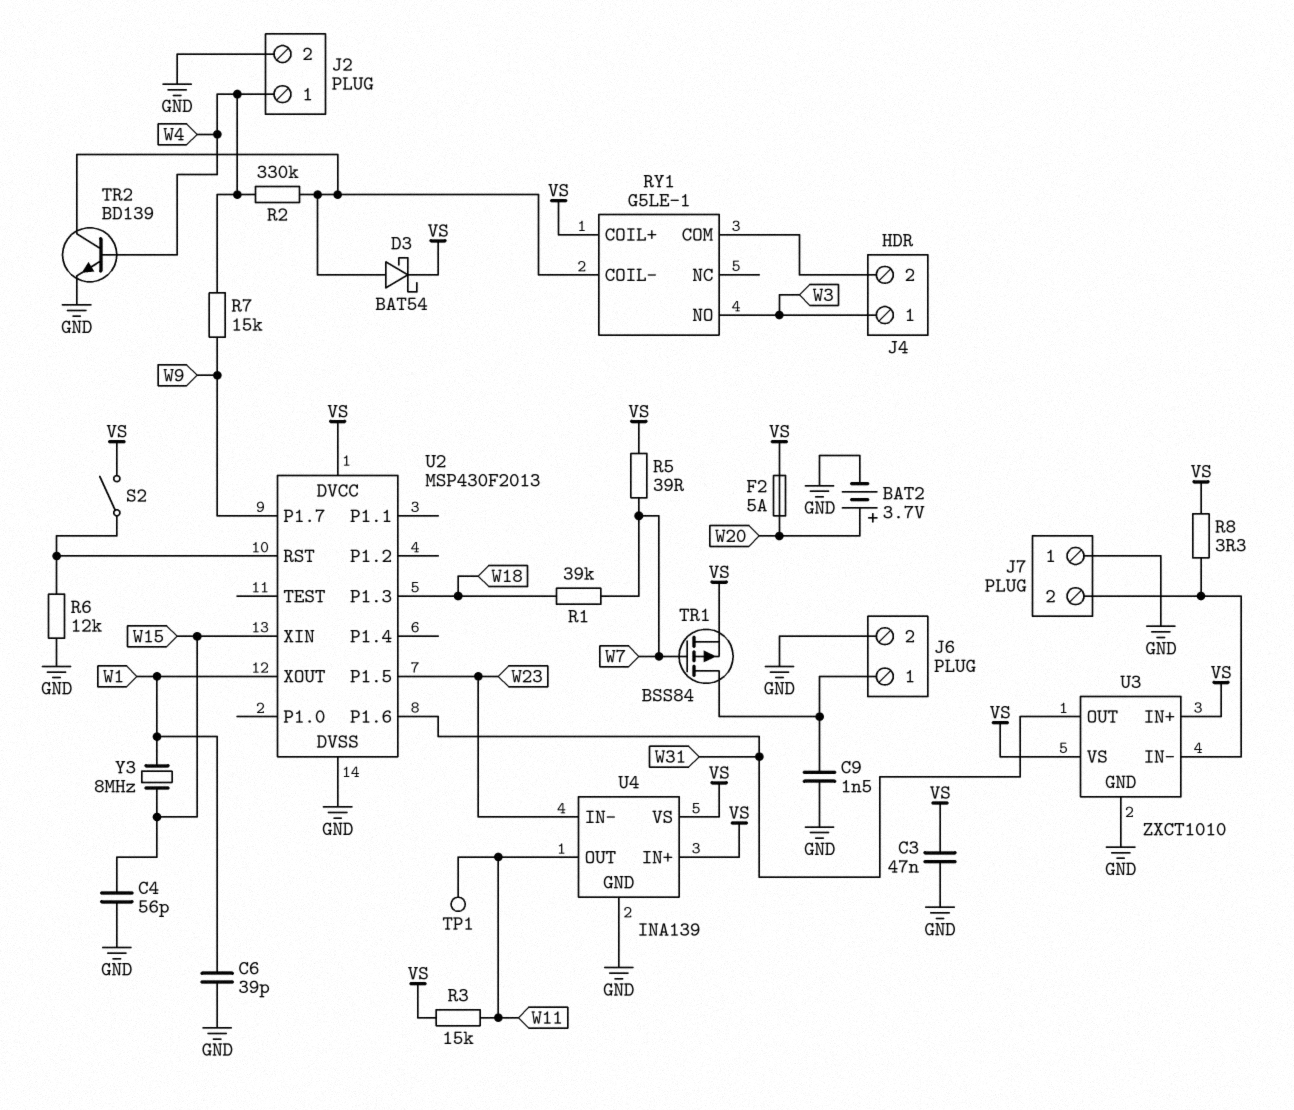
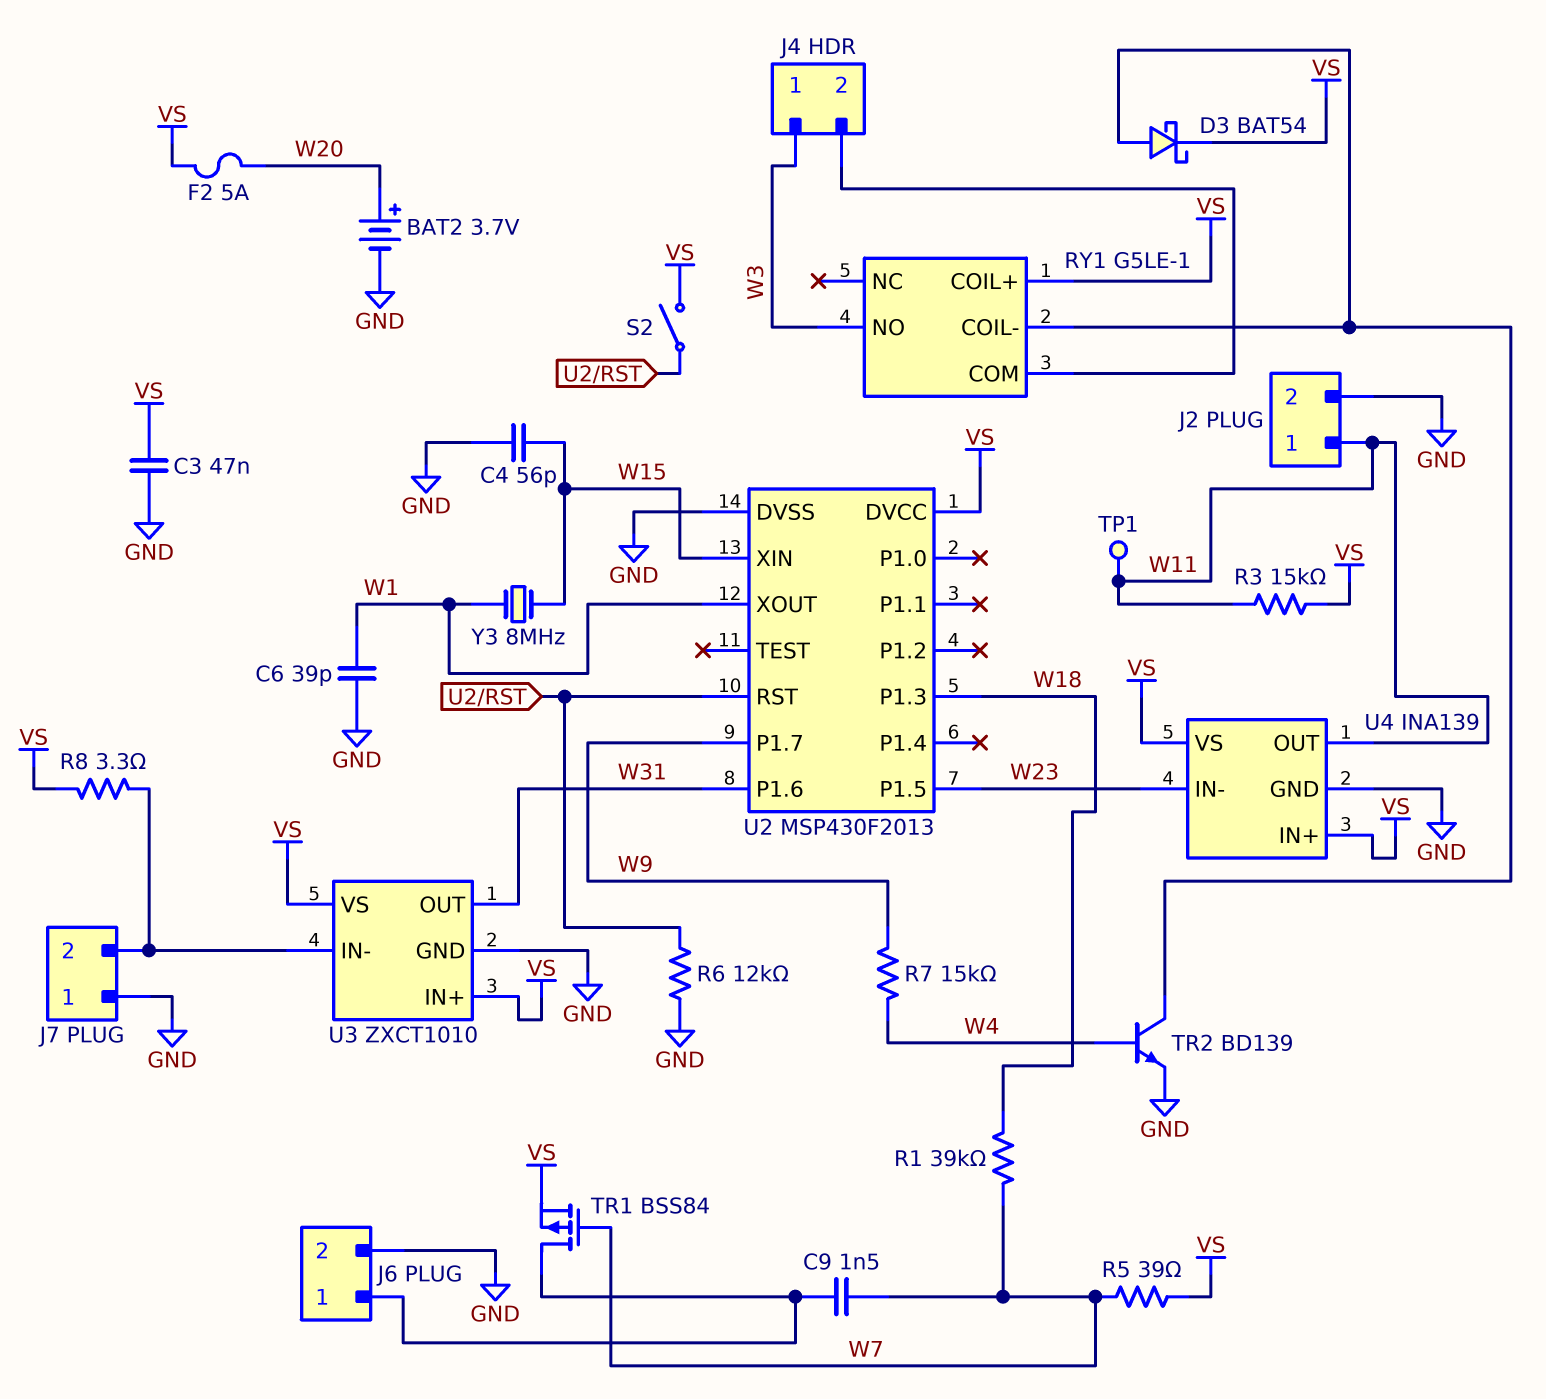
C9: 1.5nF (GND, J6/1) -> 1.5nF (J6/1, W7)
J2 pin 1: W4 -> W11
R2: 330k (RY1/COIL-, W4) -> none

